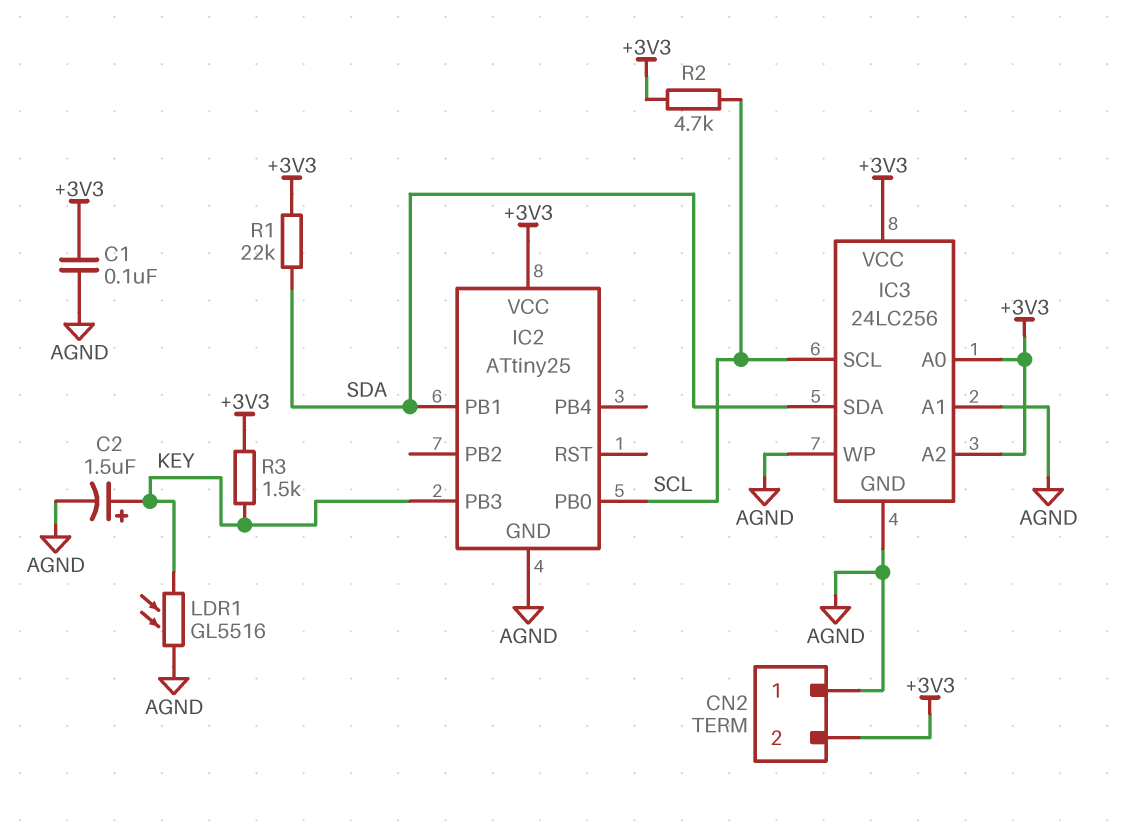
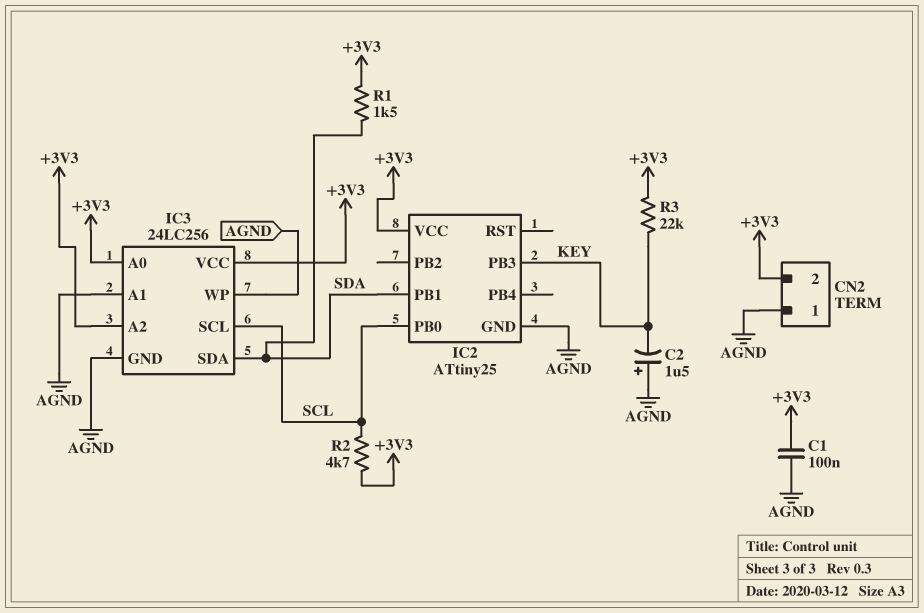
C2: 1.5uF (plus KEY, minus AGND) -> 1.5uF (plus AGND, minus KEY)
LDR1: GL5516 (AGND, KEY) -> none
R1: 22k (+3V3, SDA) -> 1.5k (+3V3, SDA)
R3: 1.5k (+3V3, KEY) -> 22k (+3V3, KEY)

